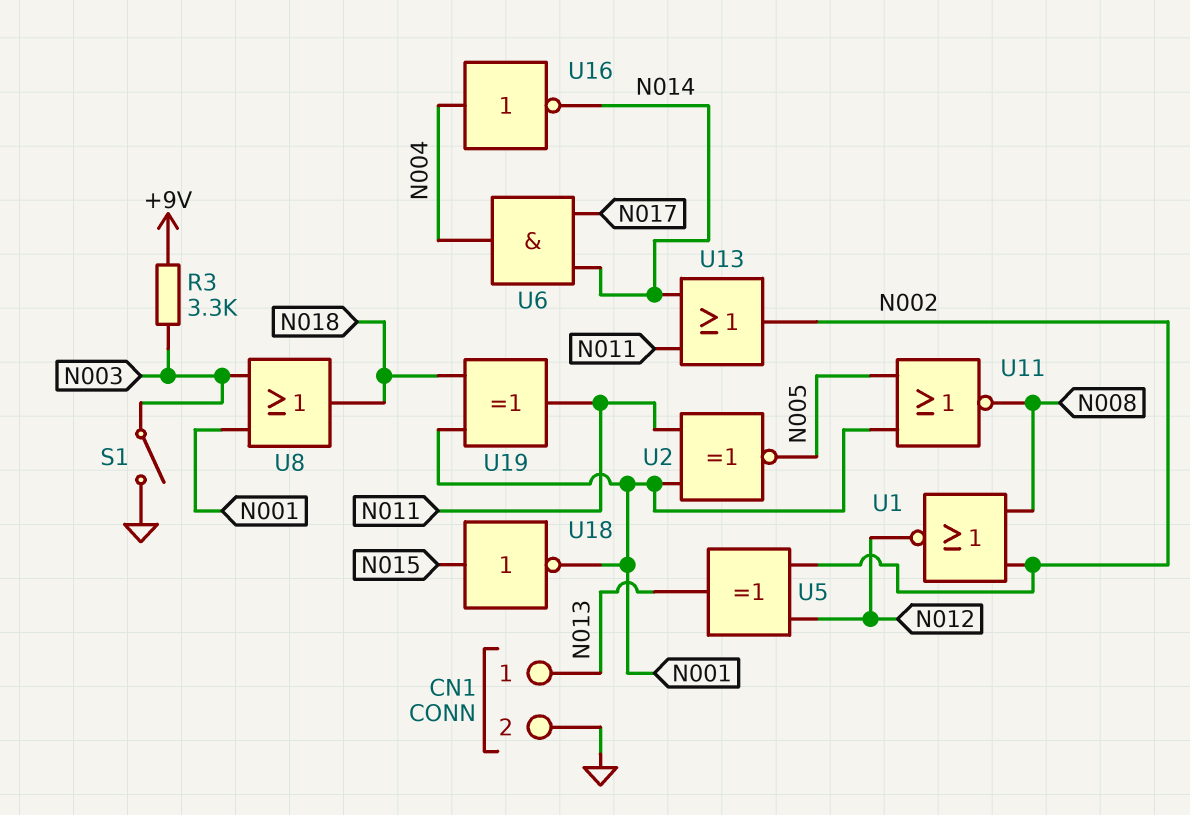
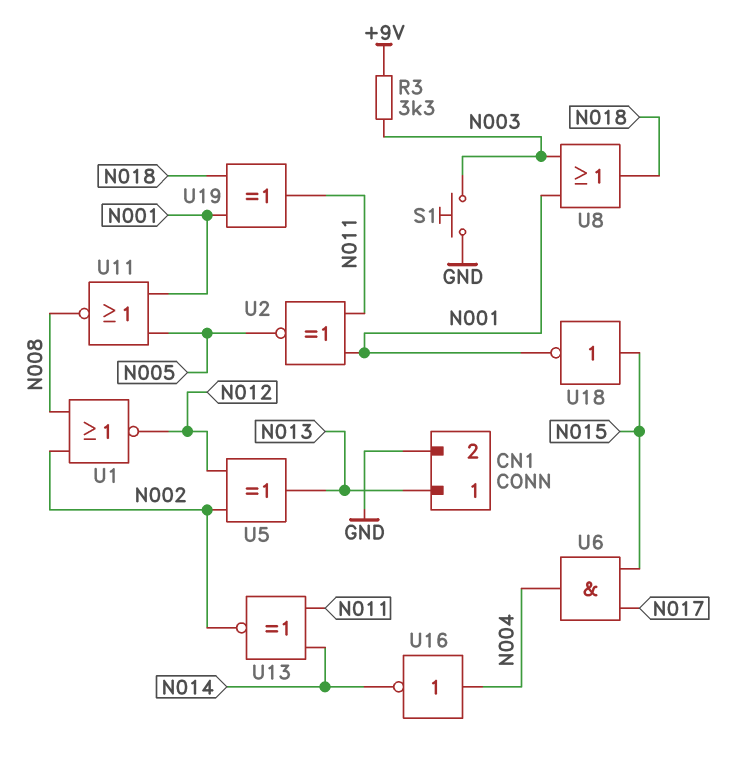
S1: switch (GND, N003) -> button (GND, N003)
U6: AND (in N014, in N017, out N004) -> AND (in N015, in N017, out N004)
U13: OR (in N011, in N014, out N002) -> XNOR (in N011, in N014, out N002)

